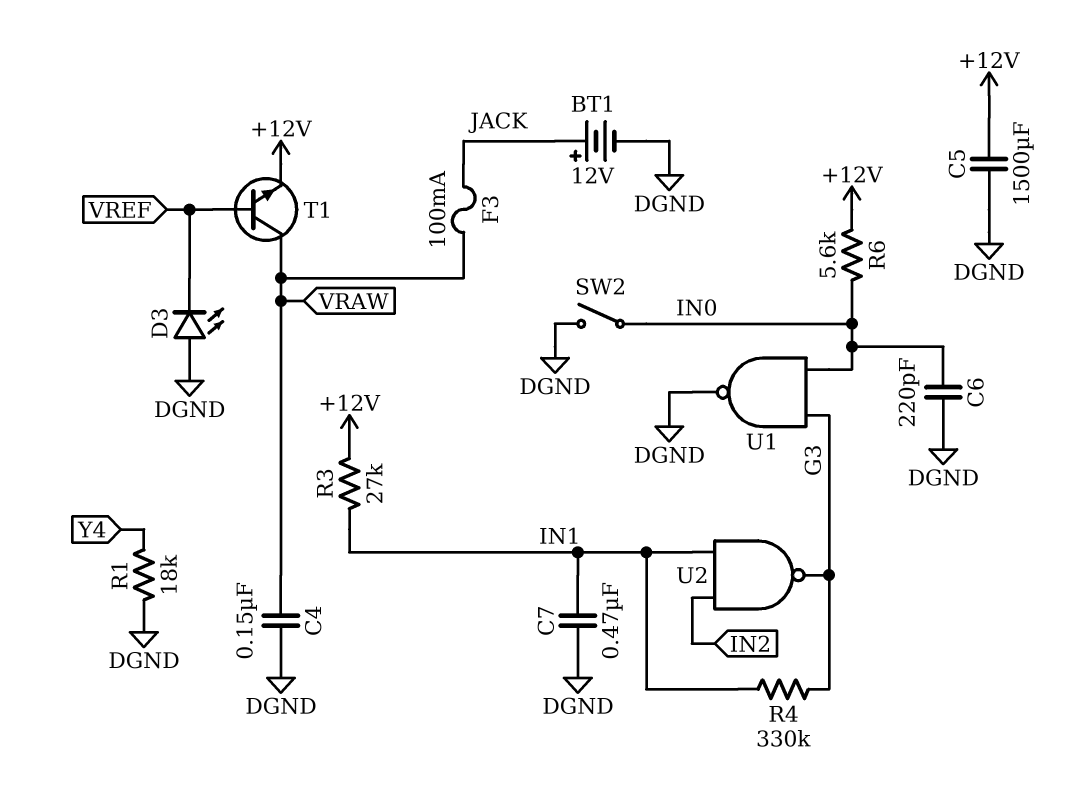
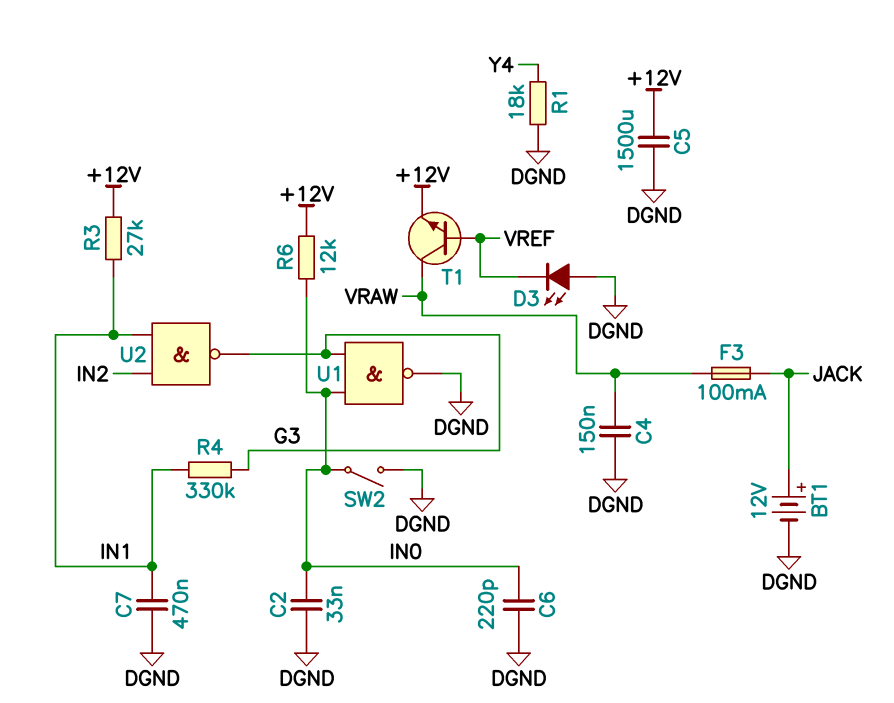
C2: none -> 33nF (DGND, IN0)
R6: 5.6k (+12V, IN0) -> 12k (+12V, IN0)

